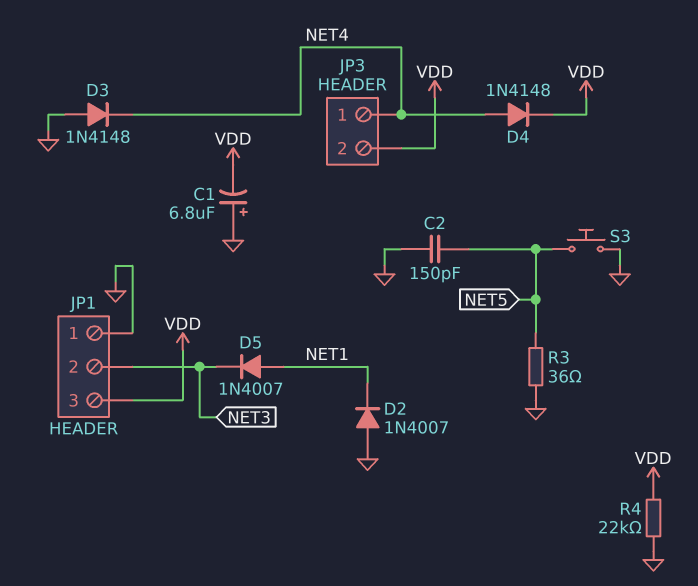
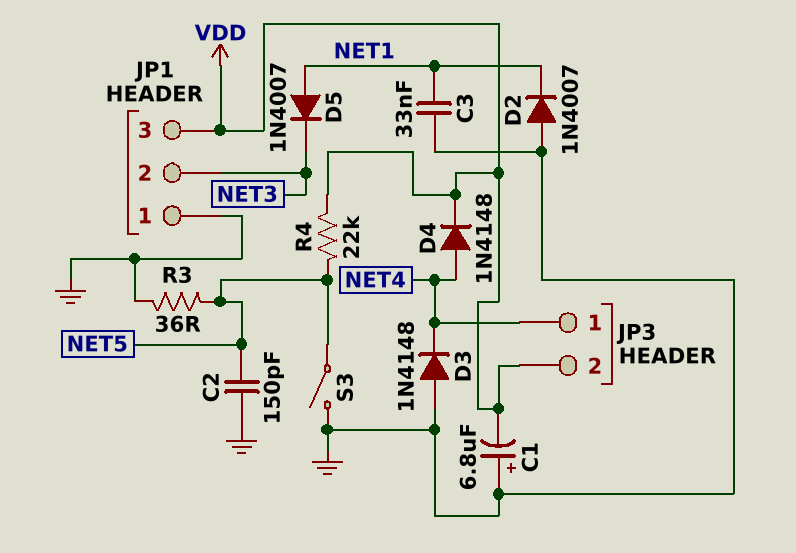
C3: none -> 33nF (GND, NET1)
R4: 22k (GND, VDD) -> 22k (NET5, VDD)
S3: button (GND, NET5) -> switch (GND, NET5)

